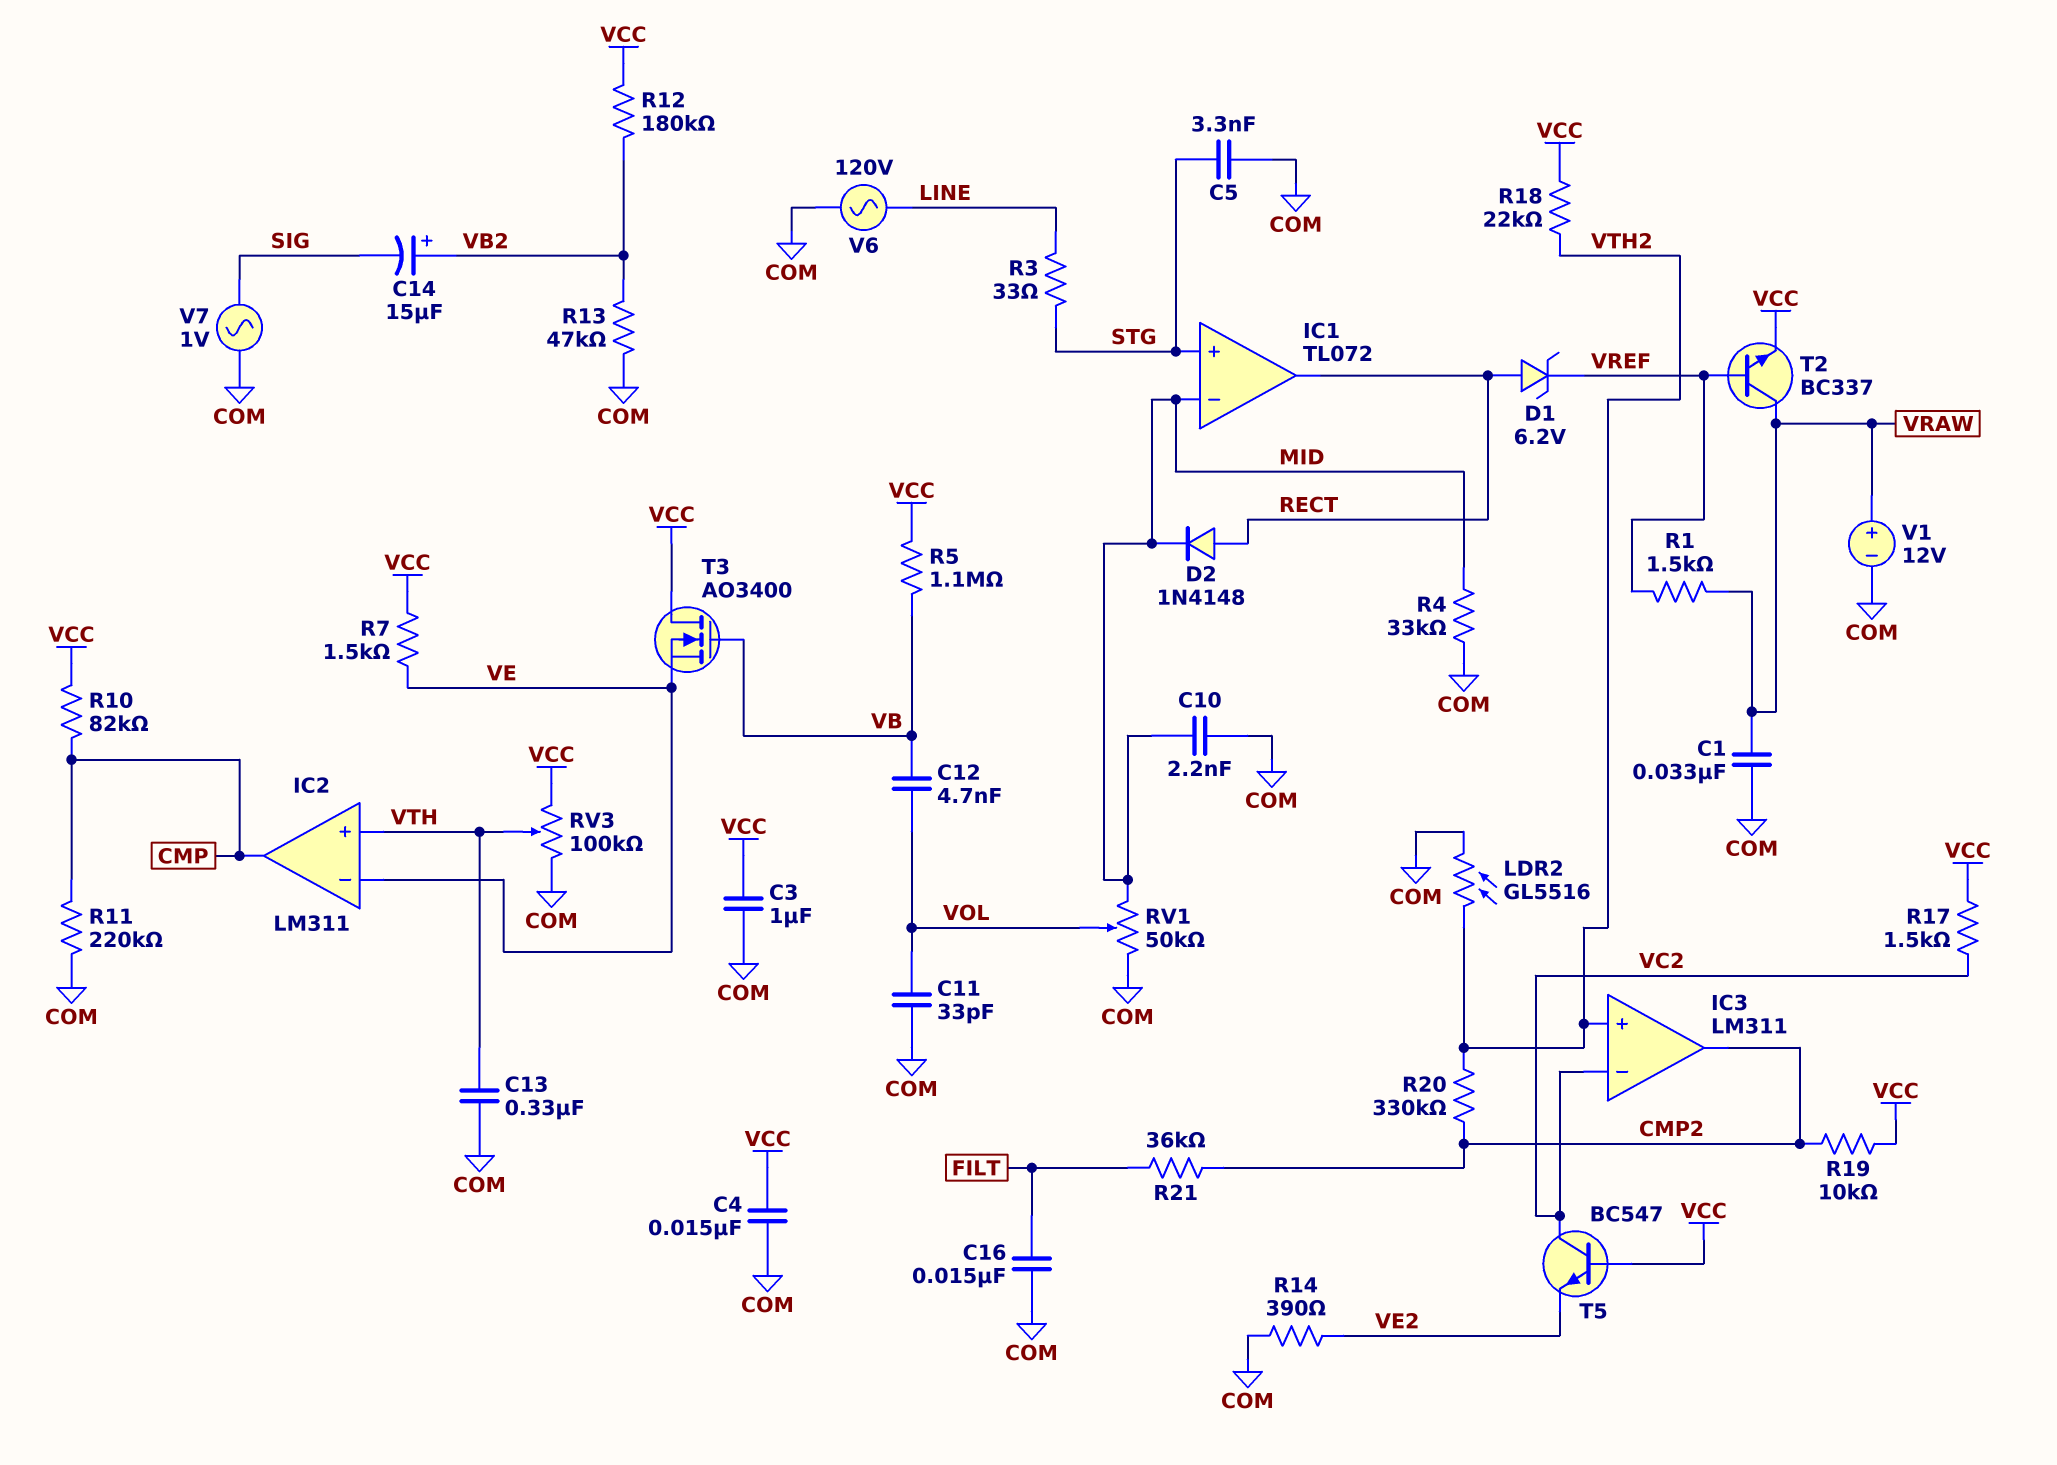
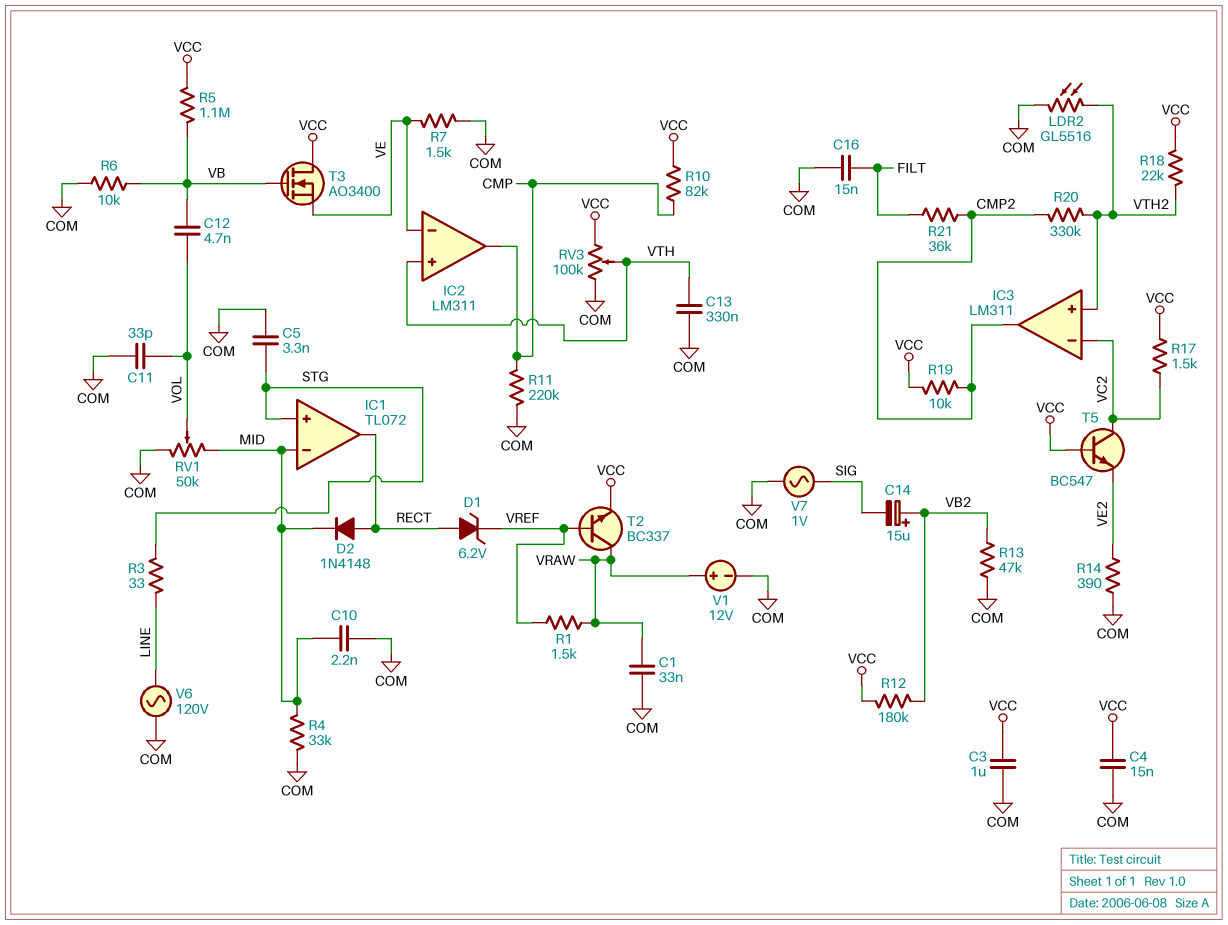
R6: none -> 10k (COM, VB)
R7: 1.5k (VCC, VE) -> 1.5k (COM, VE)

